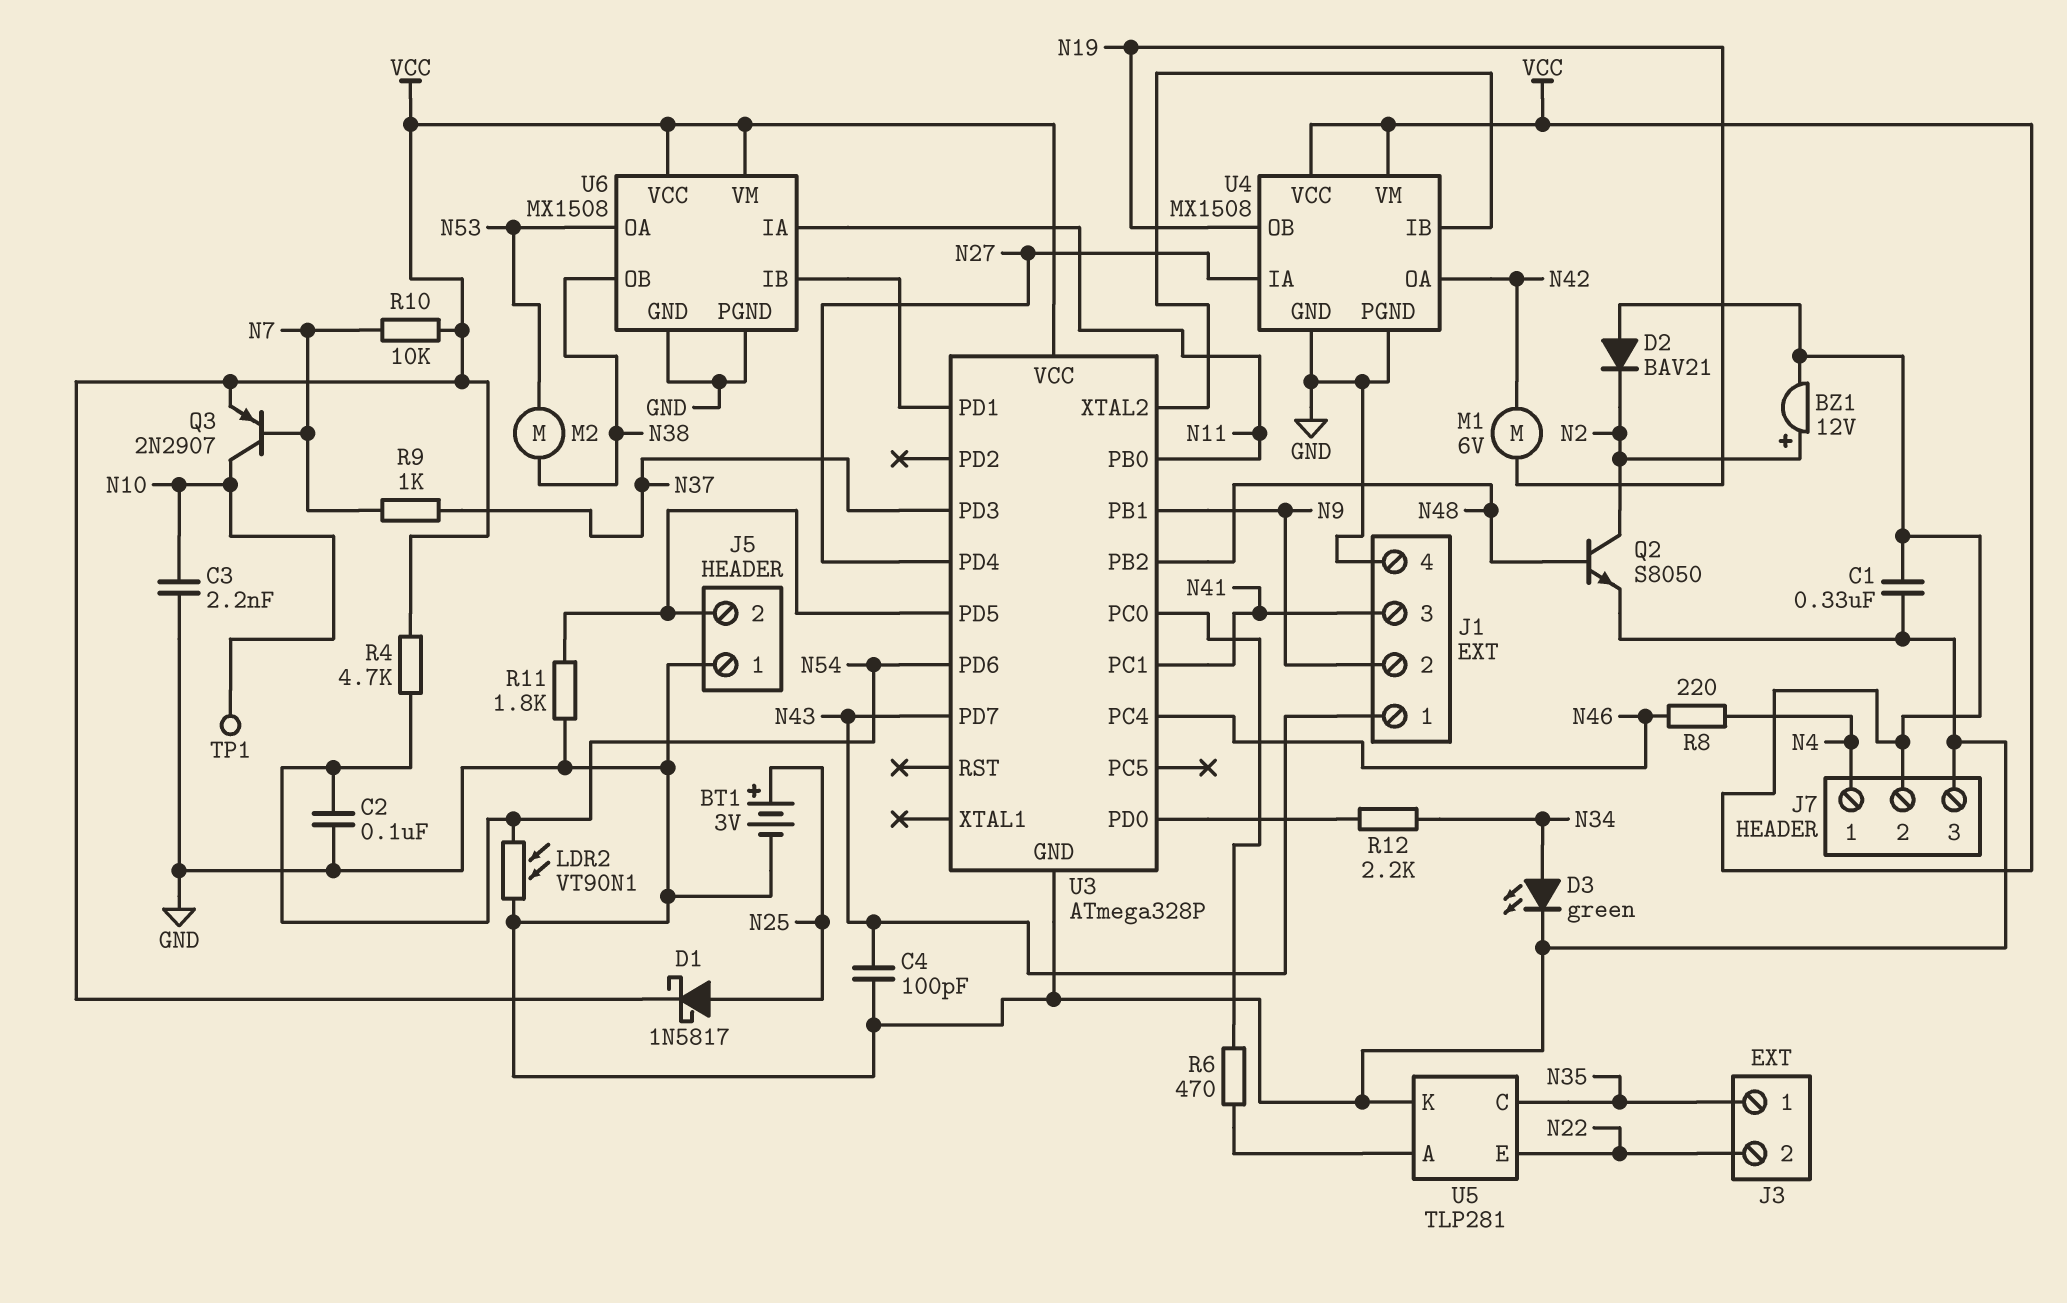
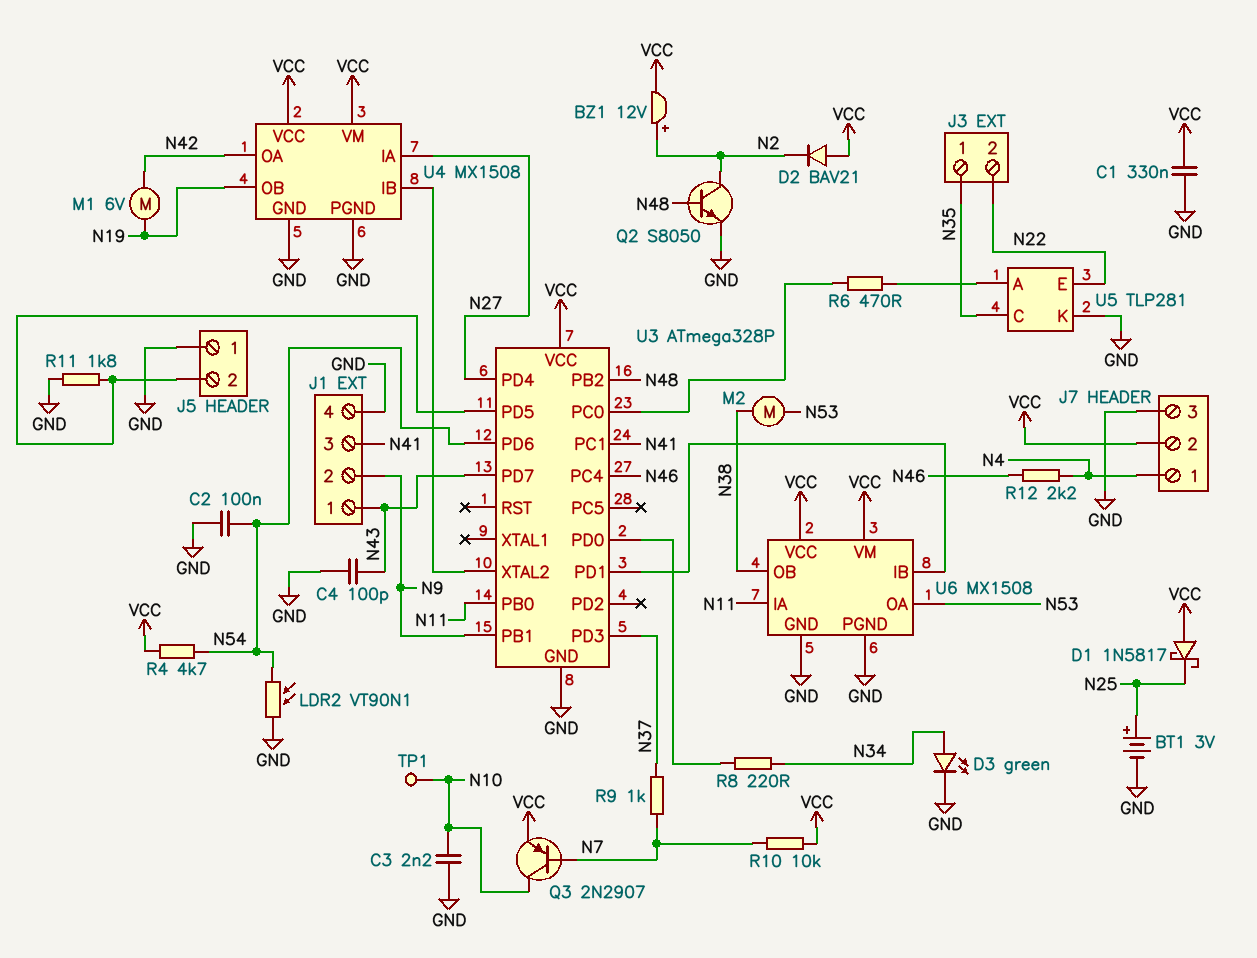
D1: schottky 1N5817 (A N25, K VCC) -> schottky 1N5817 (A VCC, K N25)
R8: 220 (N4, N46) -> 220 (N34, U3/PD0)
R12: 2.2k (N34, U3/PD0) -> 2.2k (N4, N46)

